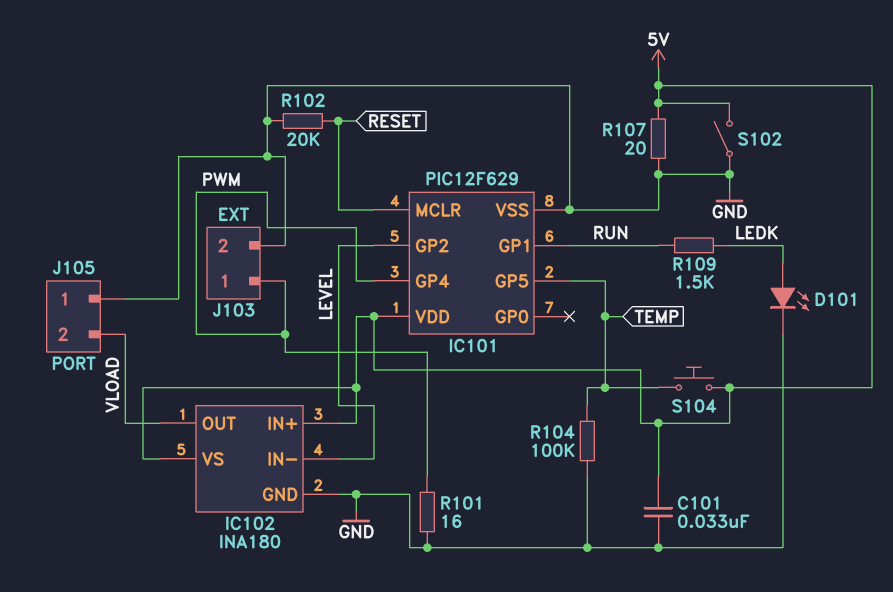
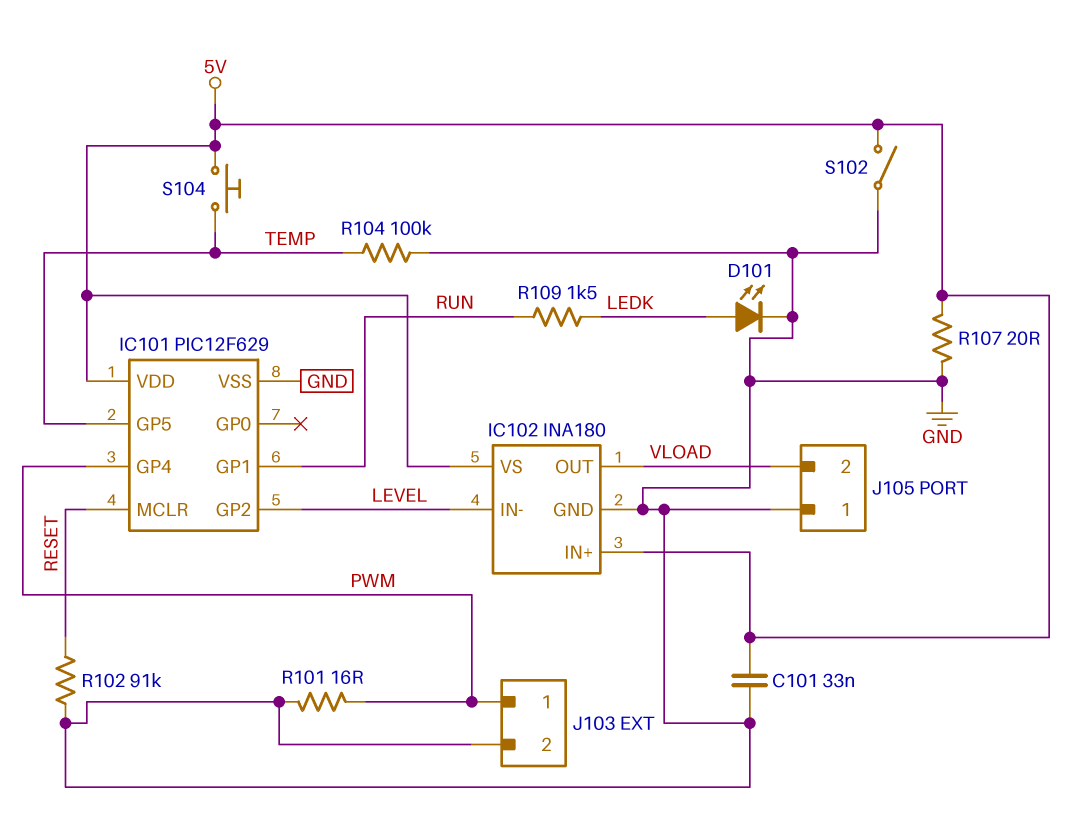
R102: 20k (GND, RESET) -> 91k (GND, RESET)

